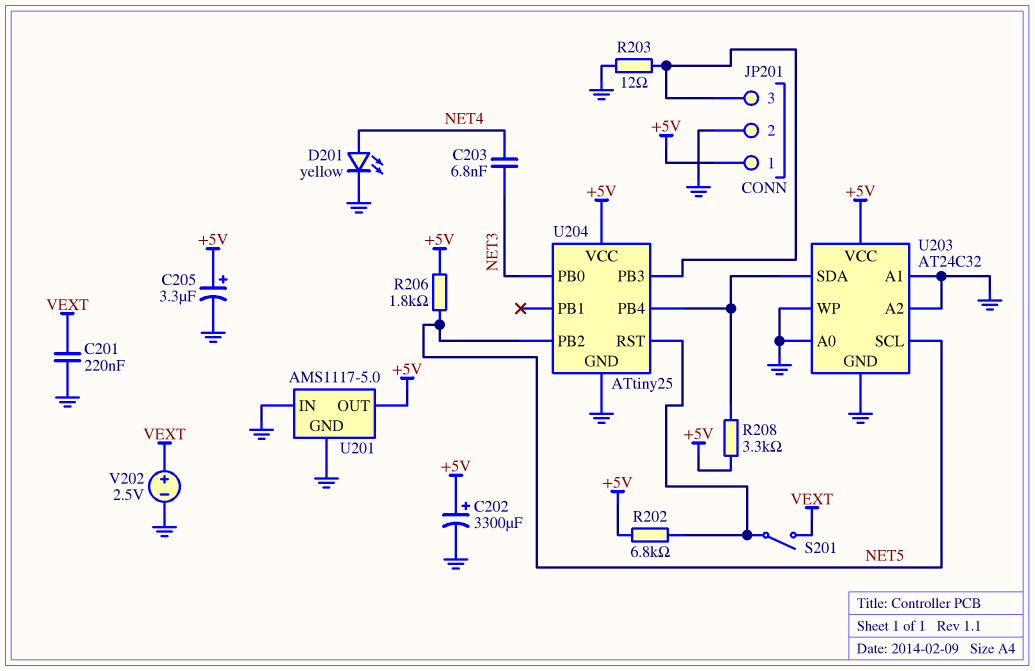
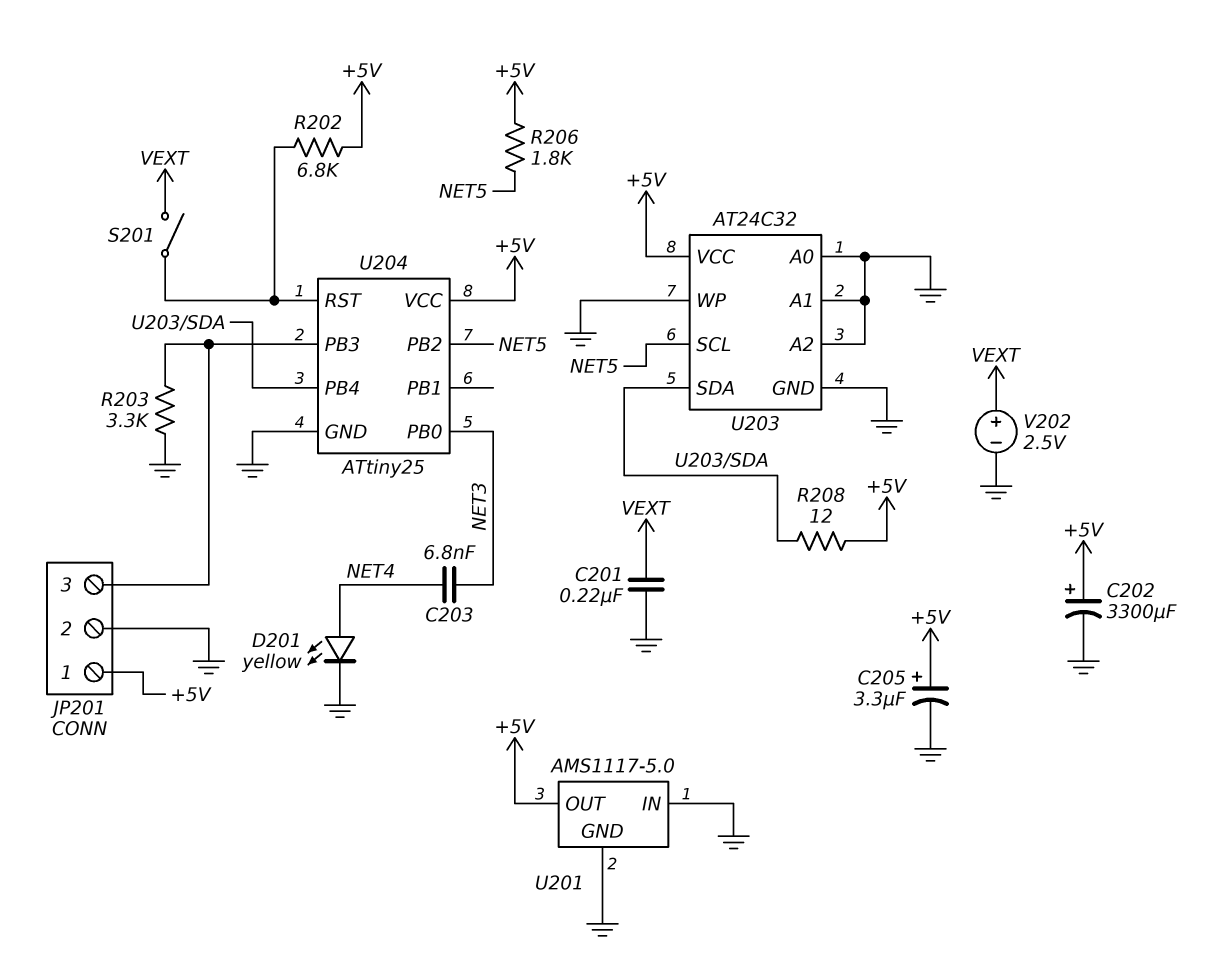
R203: 12 (GND, JP201/3) -> 3.3k (GND, JP201/3)
R208: 3.3k (+5V, U203/SDA) -> 12 (+5V, U203/SDA)

